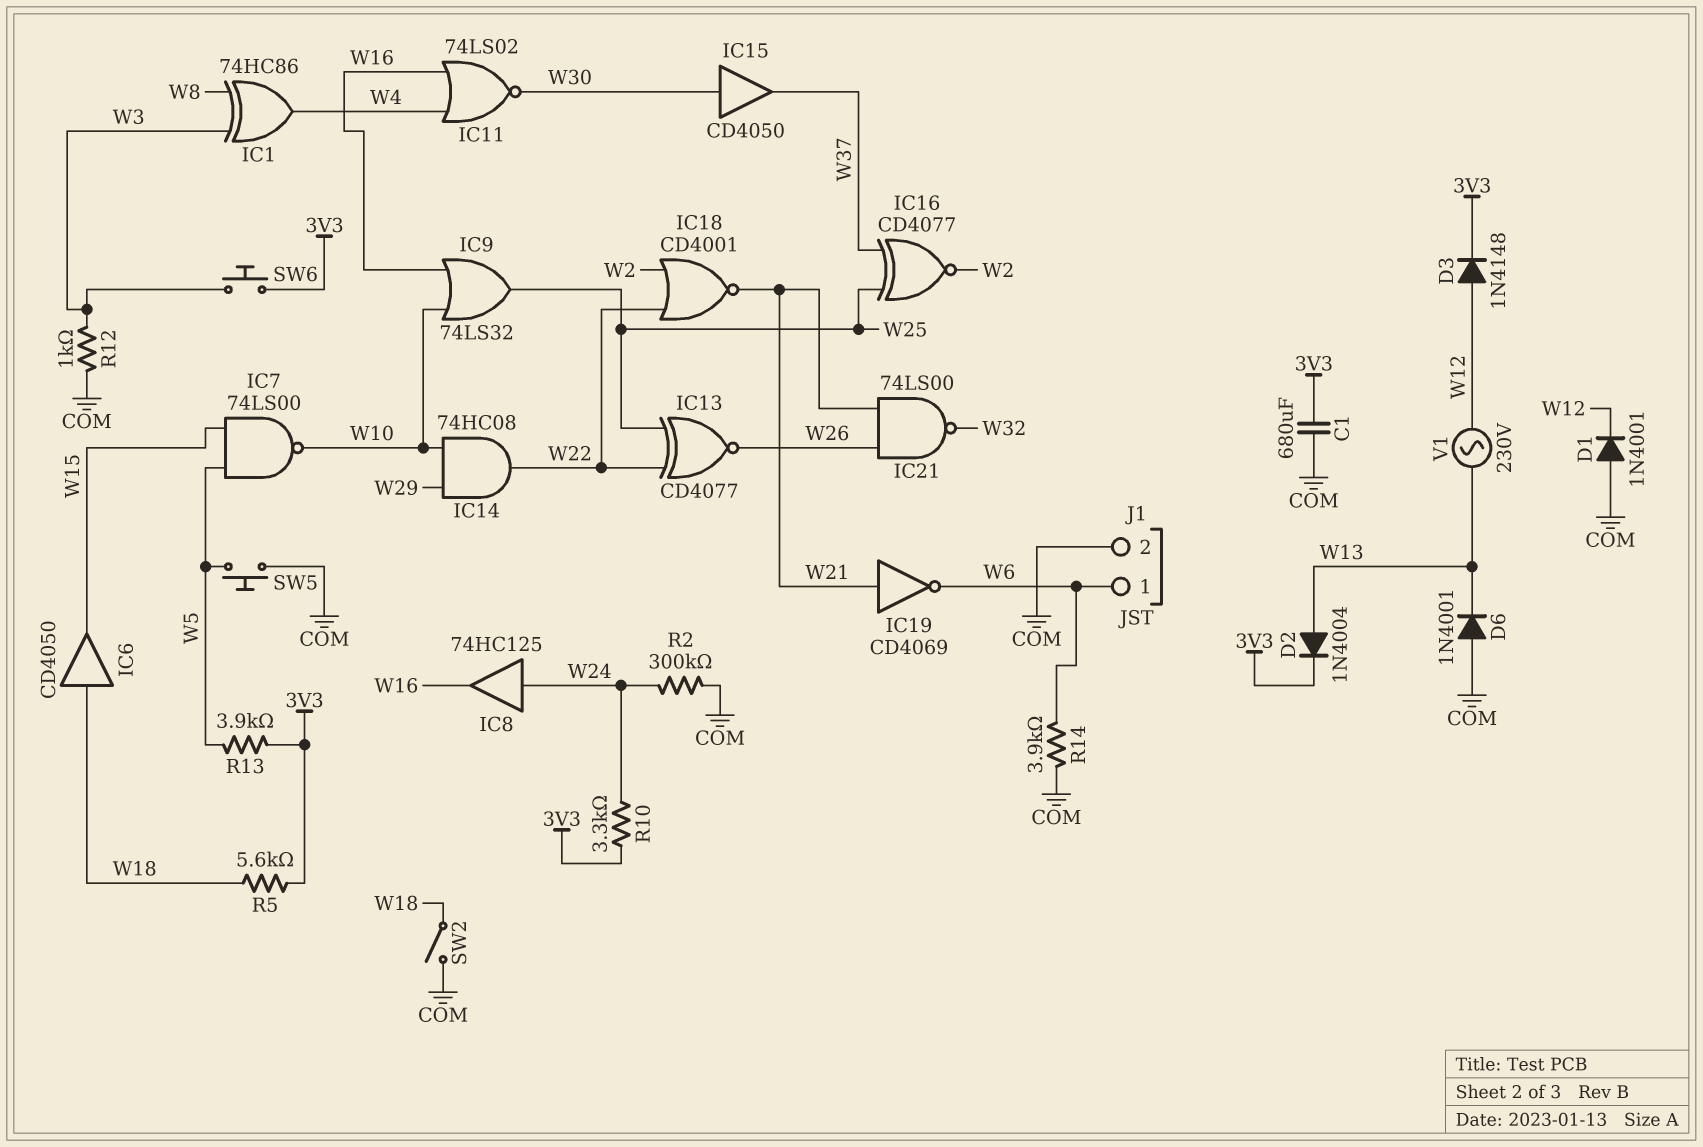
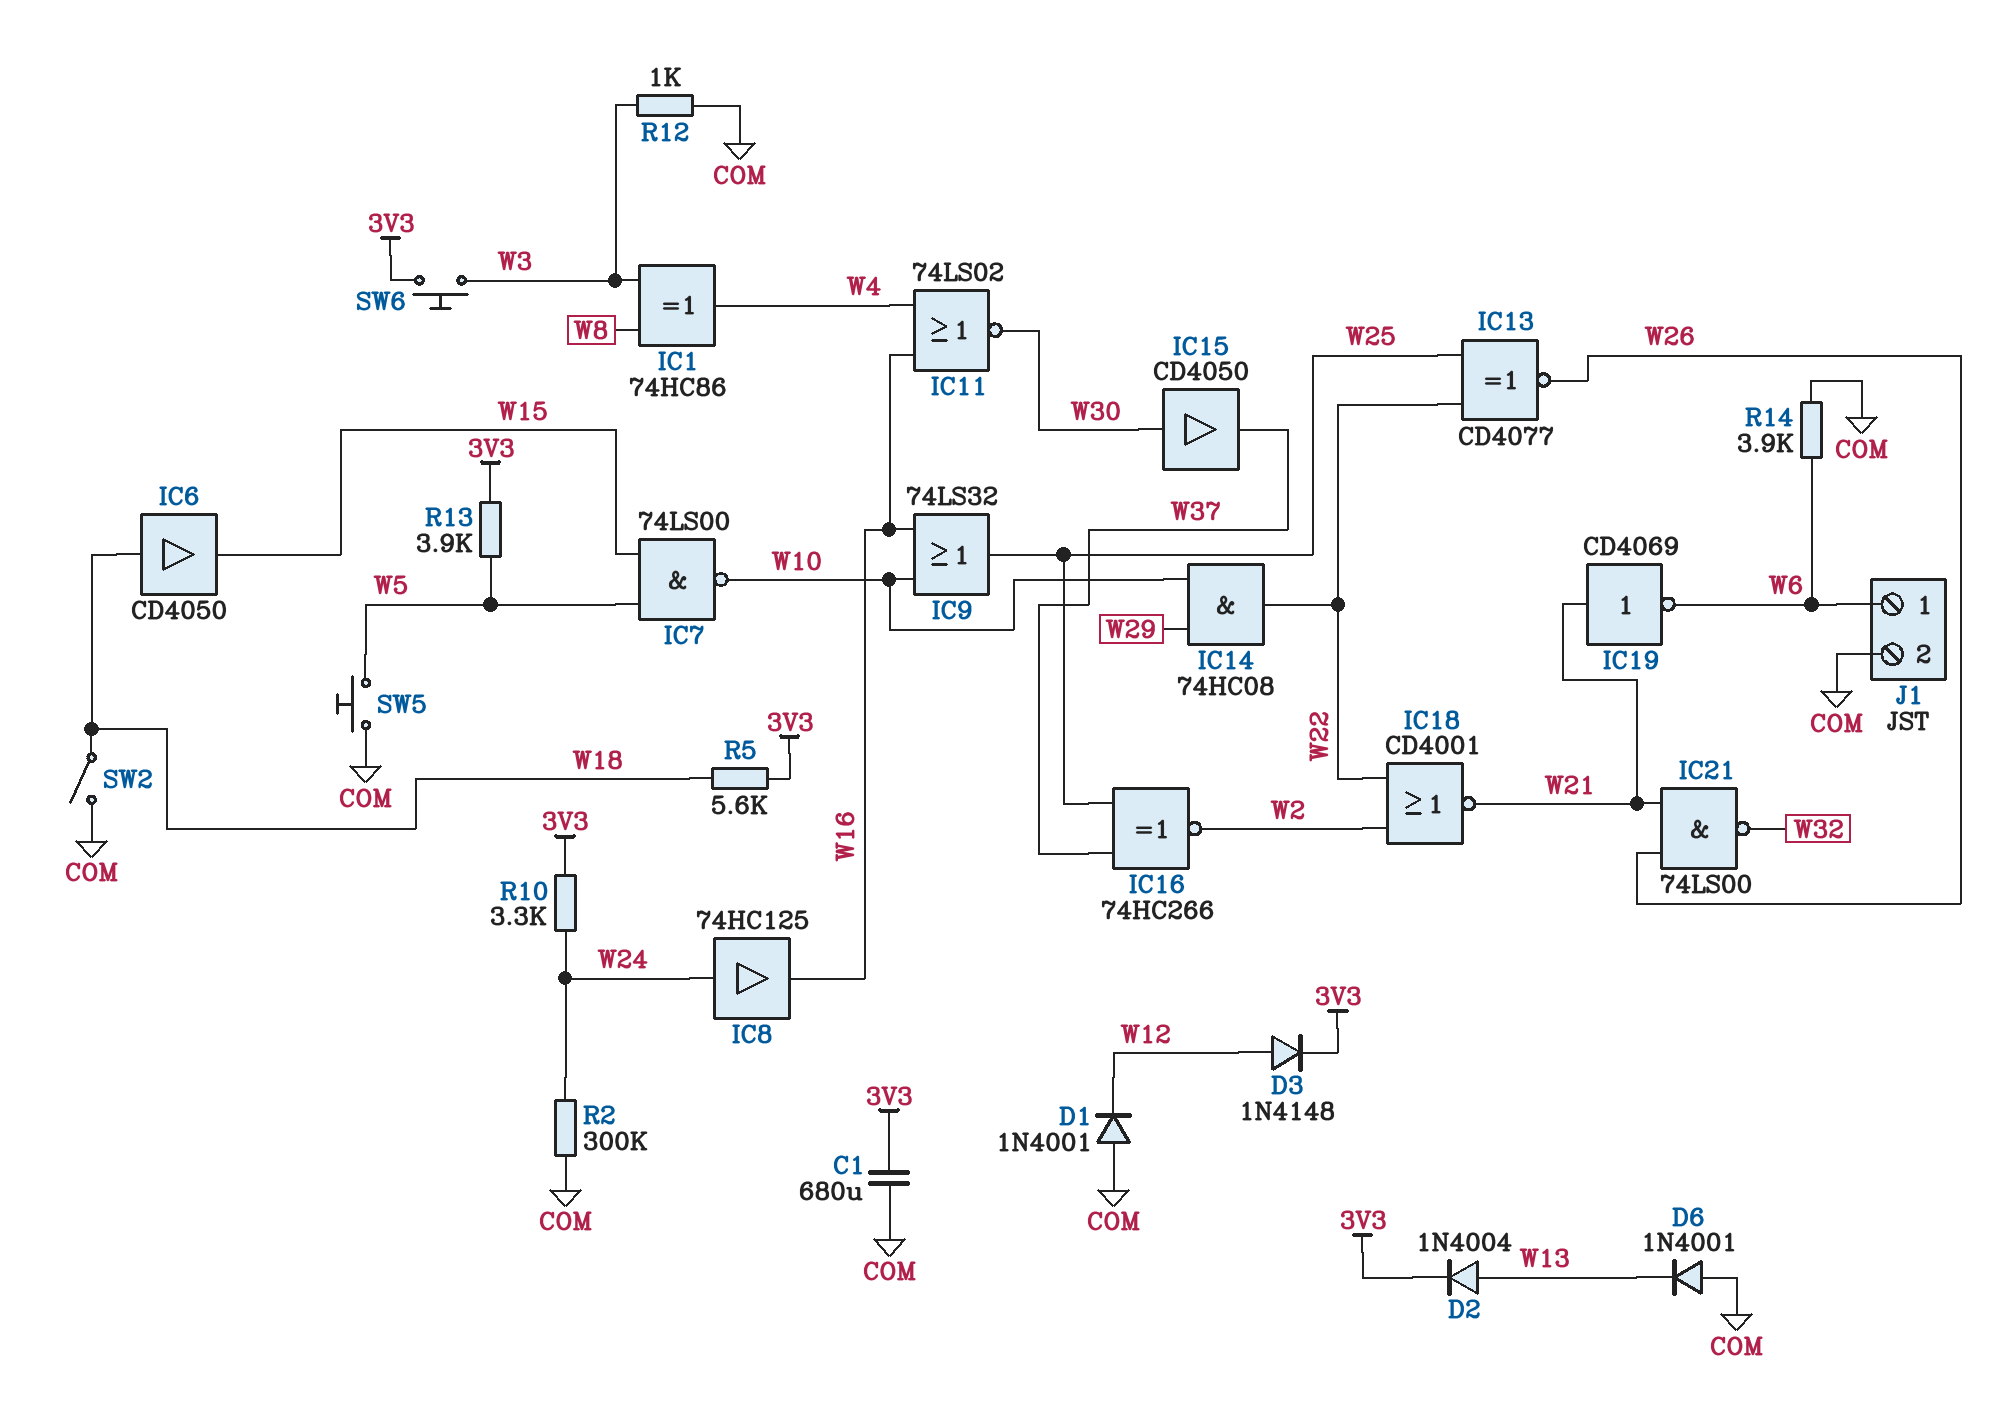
IC16: XNOR CD4077 (in W25, in W37, out W2) -> XNOR 74HC266 (in W25, in W37, out W2)
V1: AC 230V (W12, W13) -> none

